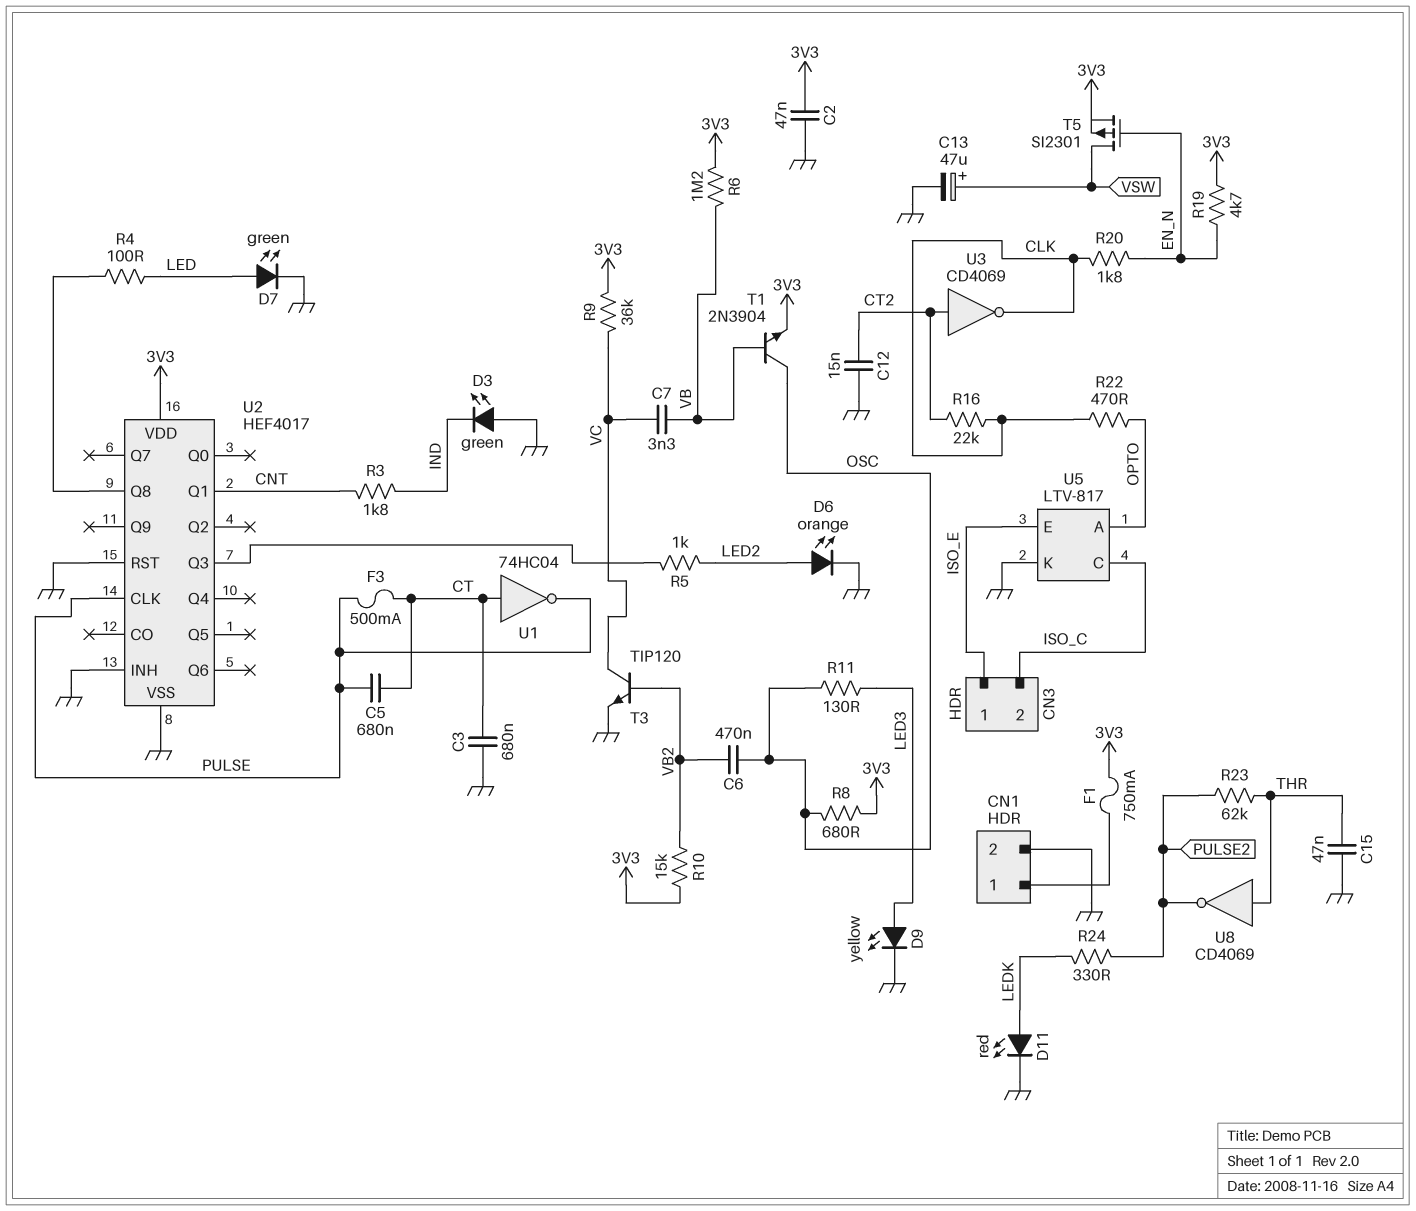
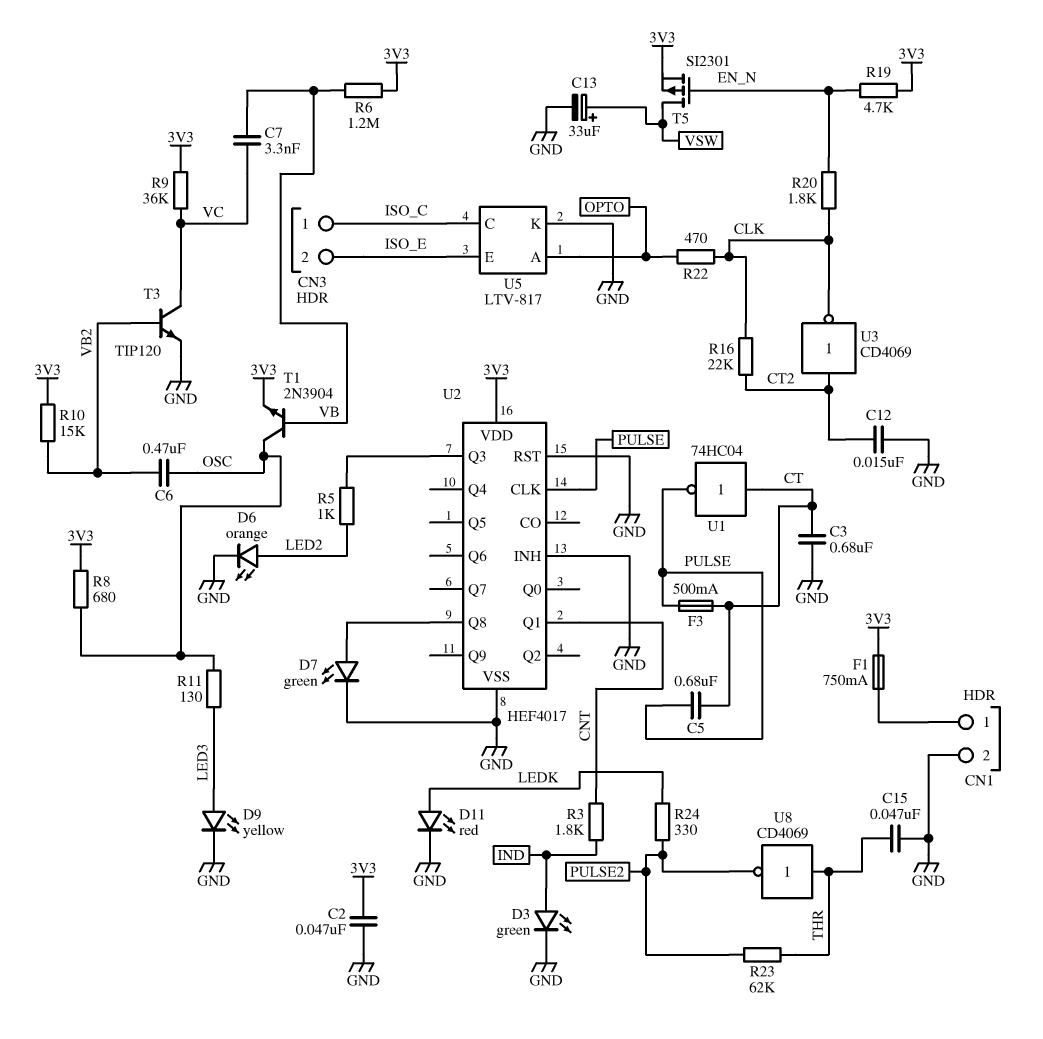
C13: 47uF (plus VSW, minus GND) -> 33uF (plus VSW, minus GND)
CN3 pin 1: ISO_E -> ISO_C
CN3 pin 2: ISO_C -> ISO_E
D3: LED green (A GND, K IND) -> LED green (A IND, K GND)
D7: LED green (A LED, K GND) -> LED green (A U2/Q8, K GND)
R4: 100 (LED, U2/Q8) -> none

